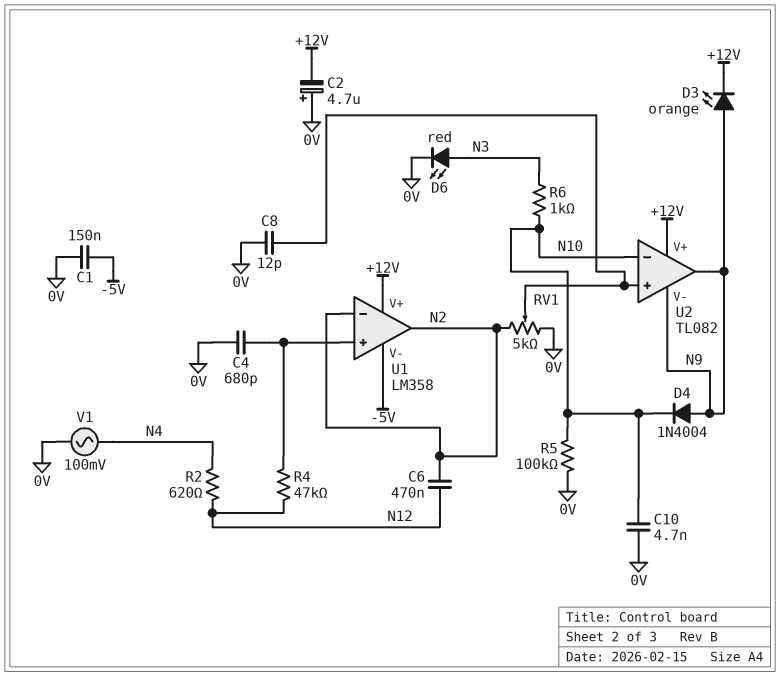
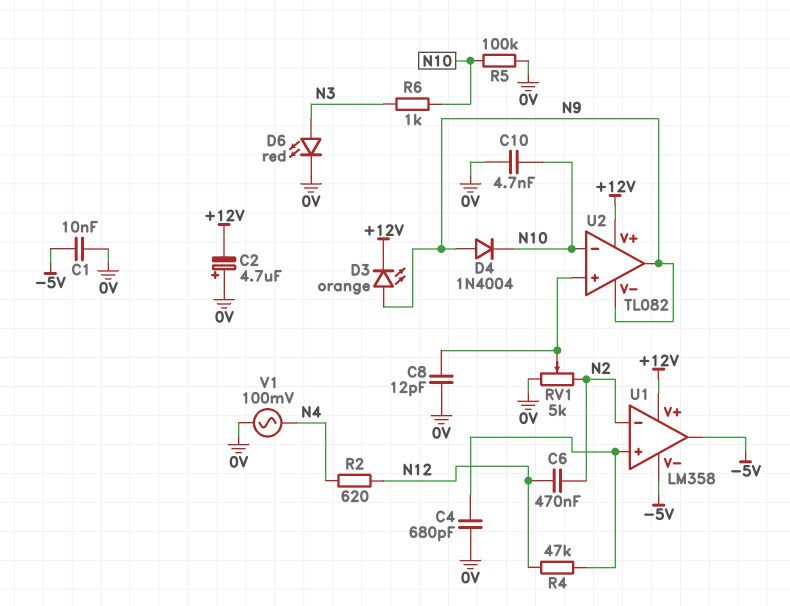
C1: 150nF (-5V, 0V) -> 10nF (-5V, 0V)
U1 pin out: N2 -> -5V

